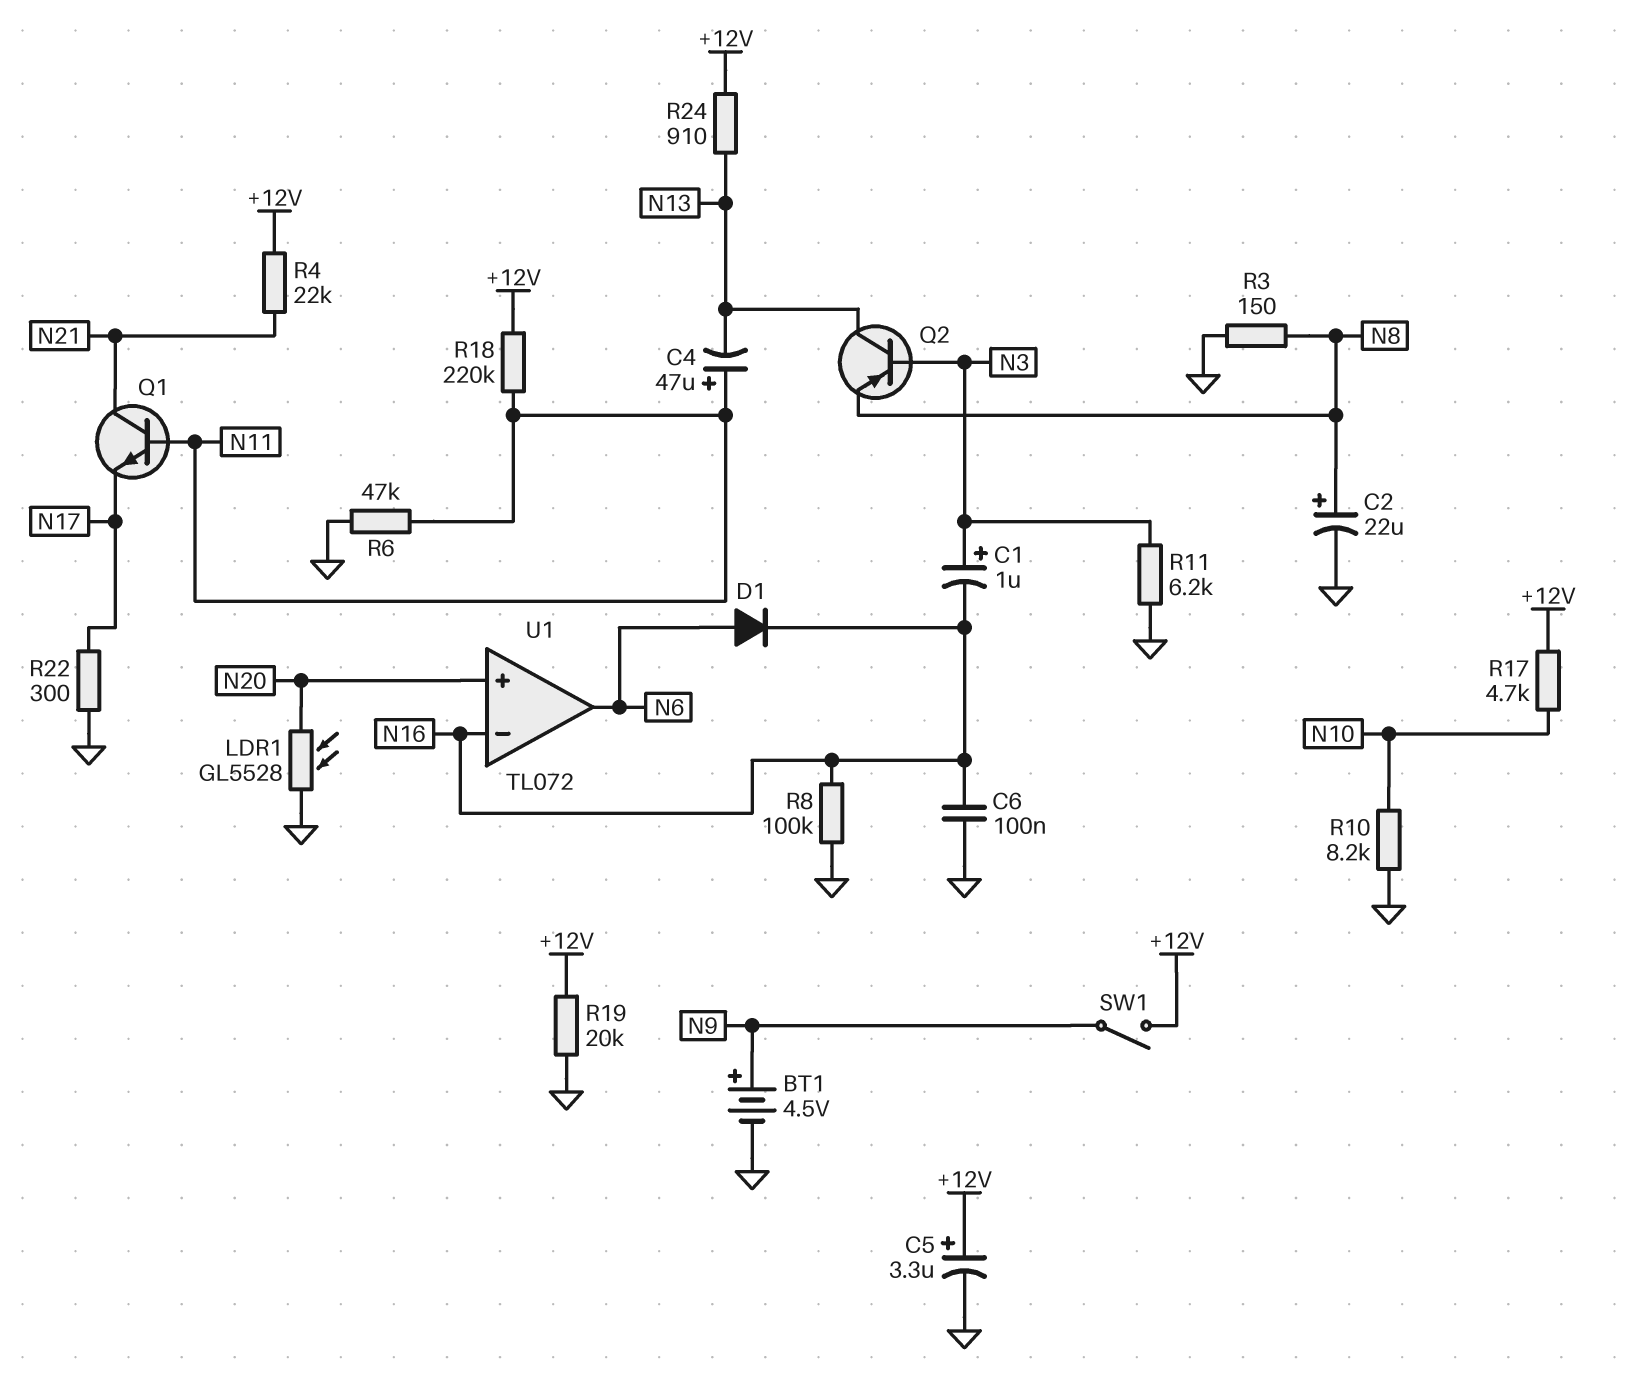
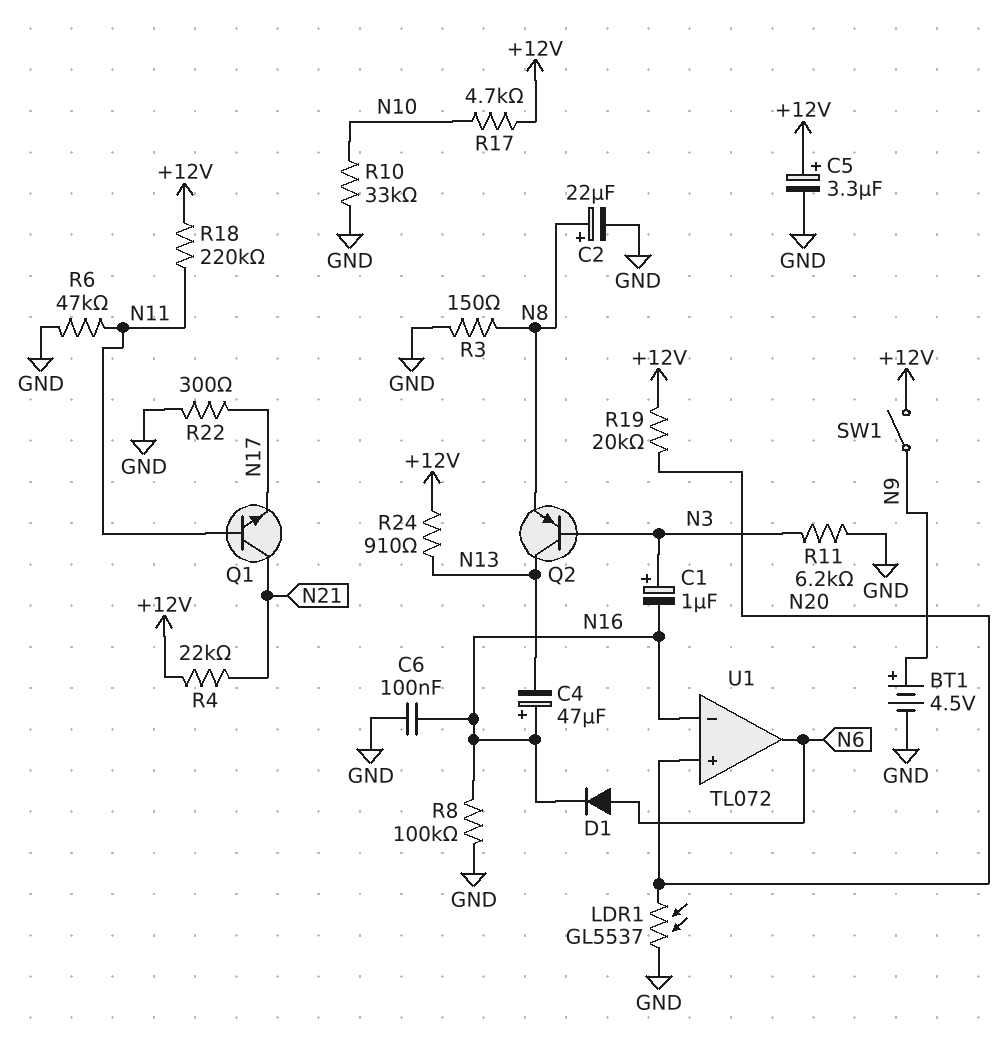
C4: 47uF (plus N11, minus N13) -> 47uF (plus N16, minus N13)
LDR1: GL5528 (GND, N20) -> GL5537 (GND, N20)
R10: 8.2k (GND, N10) -> 33k (GND, N10)
R19: 20k (+12V, GND) -> 20k (+12V, N20)

